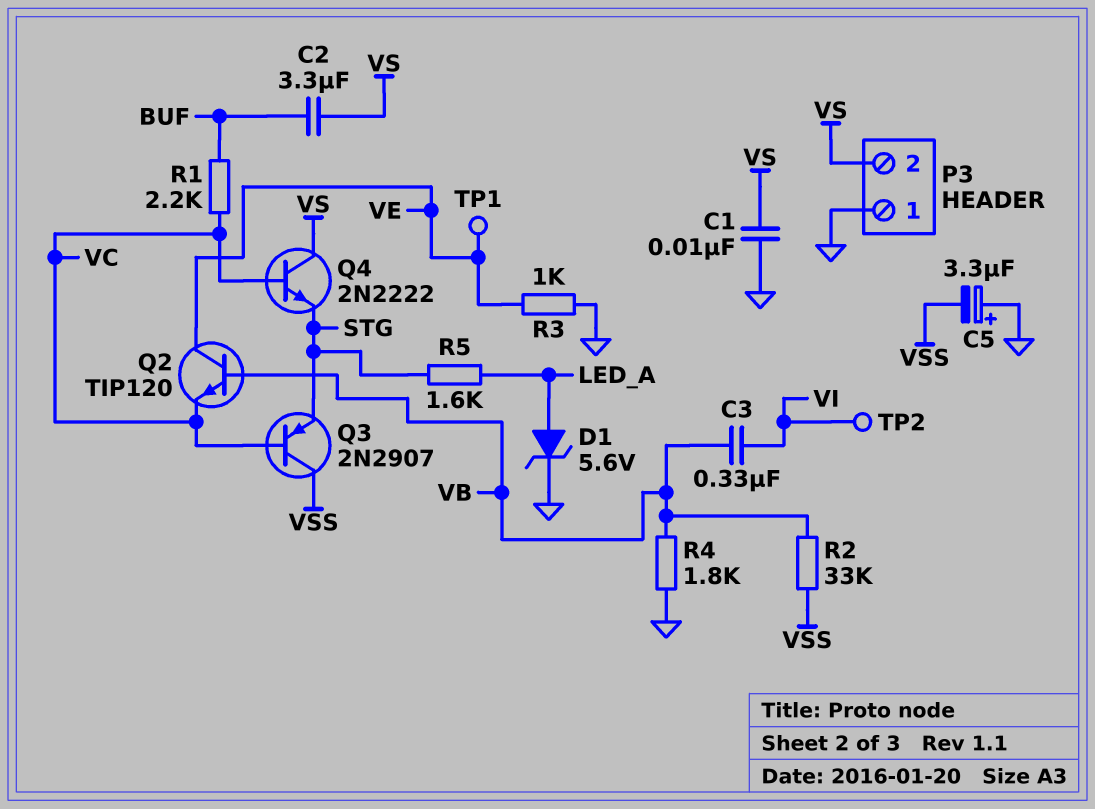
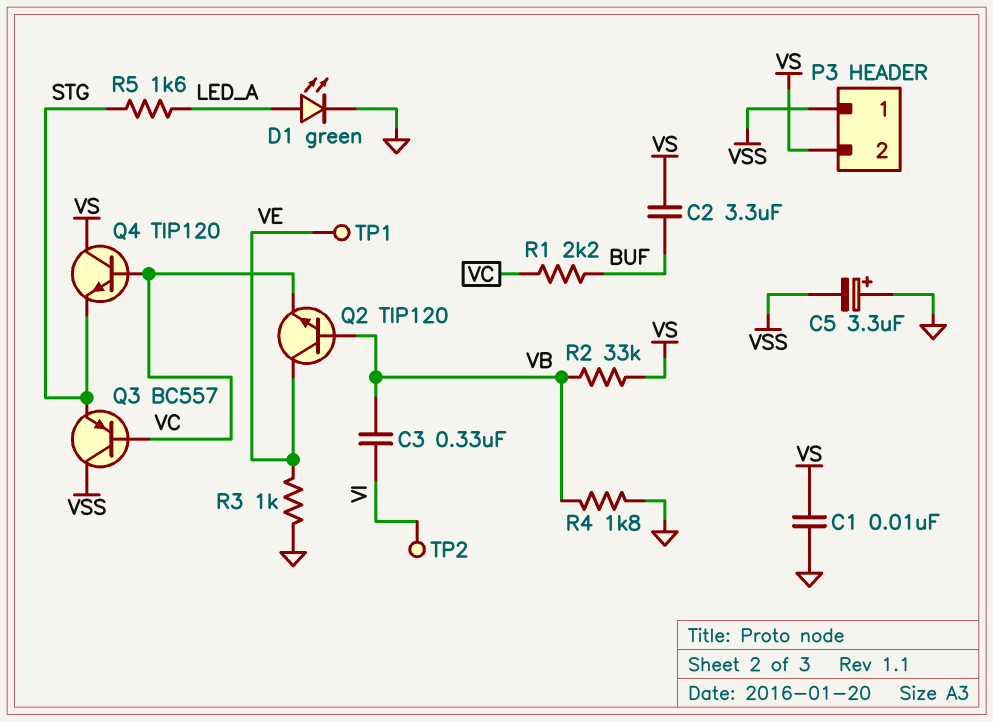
D1: zener 5.6V (A LED_A, K GND) -> LED green (A LED_A, K GND)
P3 pin 1: GND -> VSS
Q3: PNP 2N2907 (B VC, C VSS, E STG) -> PNP BC557 (B VC, C VSS, E STG)
Q4: NPN 2N2222 (B VC, C VS, E STG) -> NPN TIP120 (B VC, C VS, E STG)
R2: 33k (VB, VSS) -> 33k (VB, VS)

